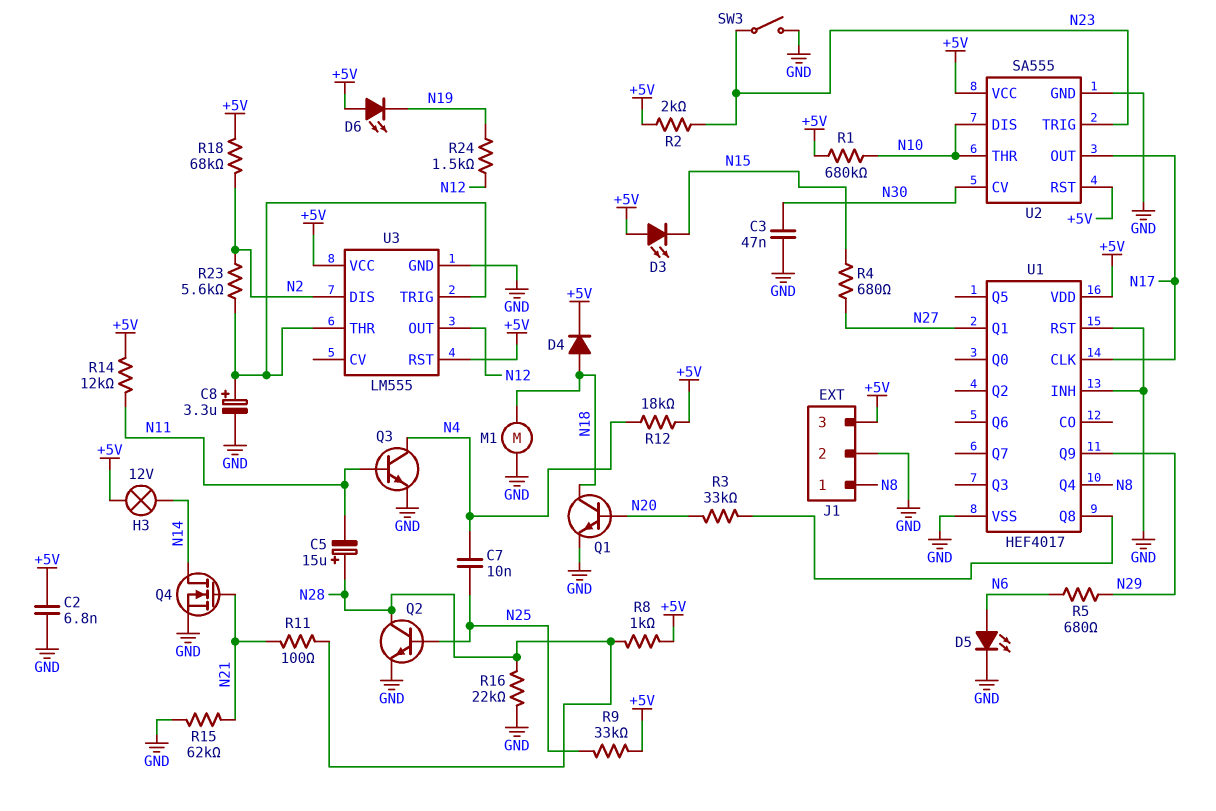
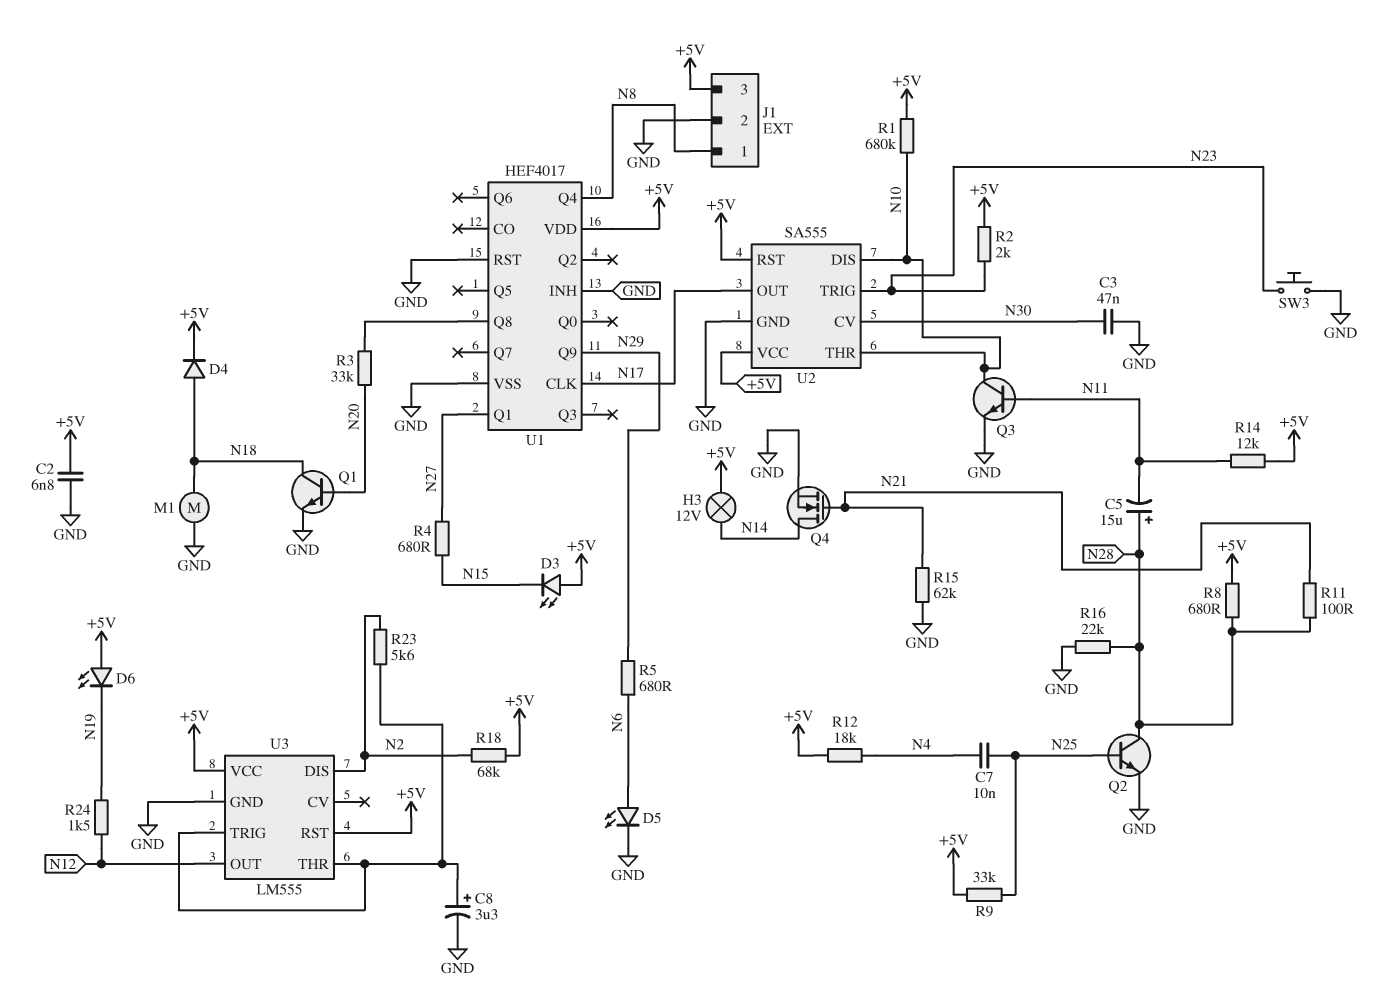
Q3: NPN (B N11, C N4, E GND) -> NPN (B N11, C N10, E GND)
R8: 1k (+5V, N28) -> 680 (+5V, N28)
SW3: switch (GND, N23) -> button (GND, N23)

